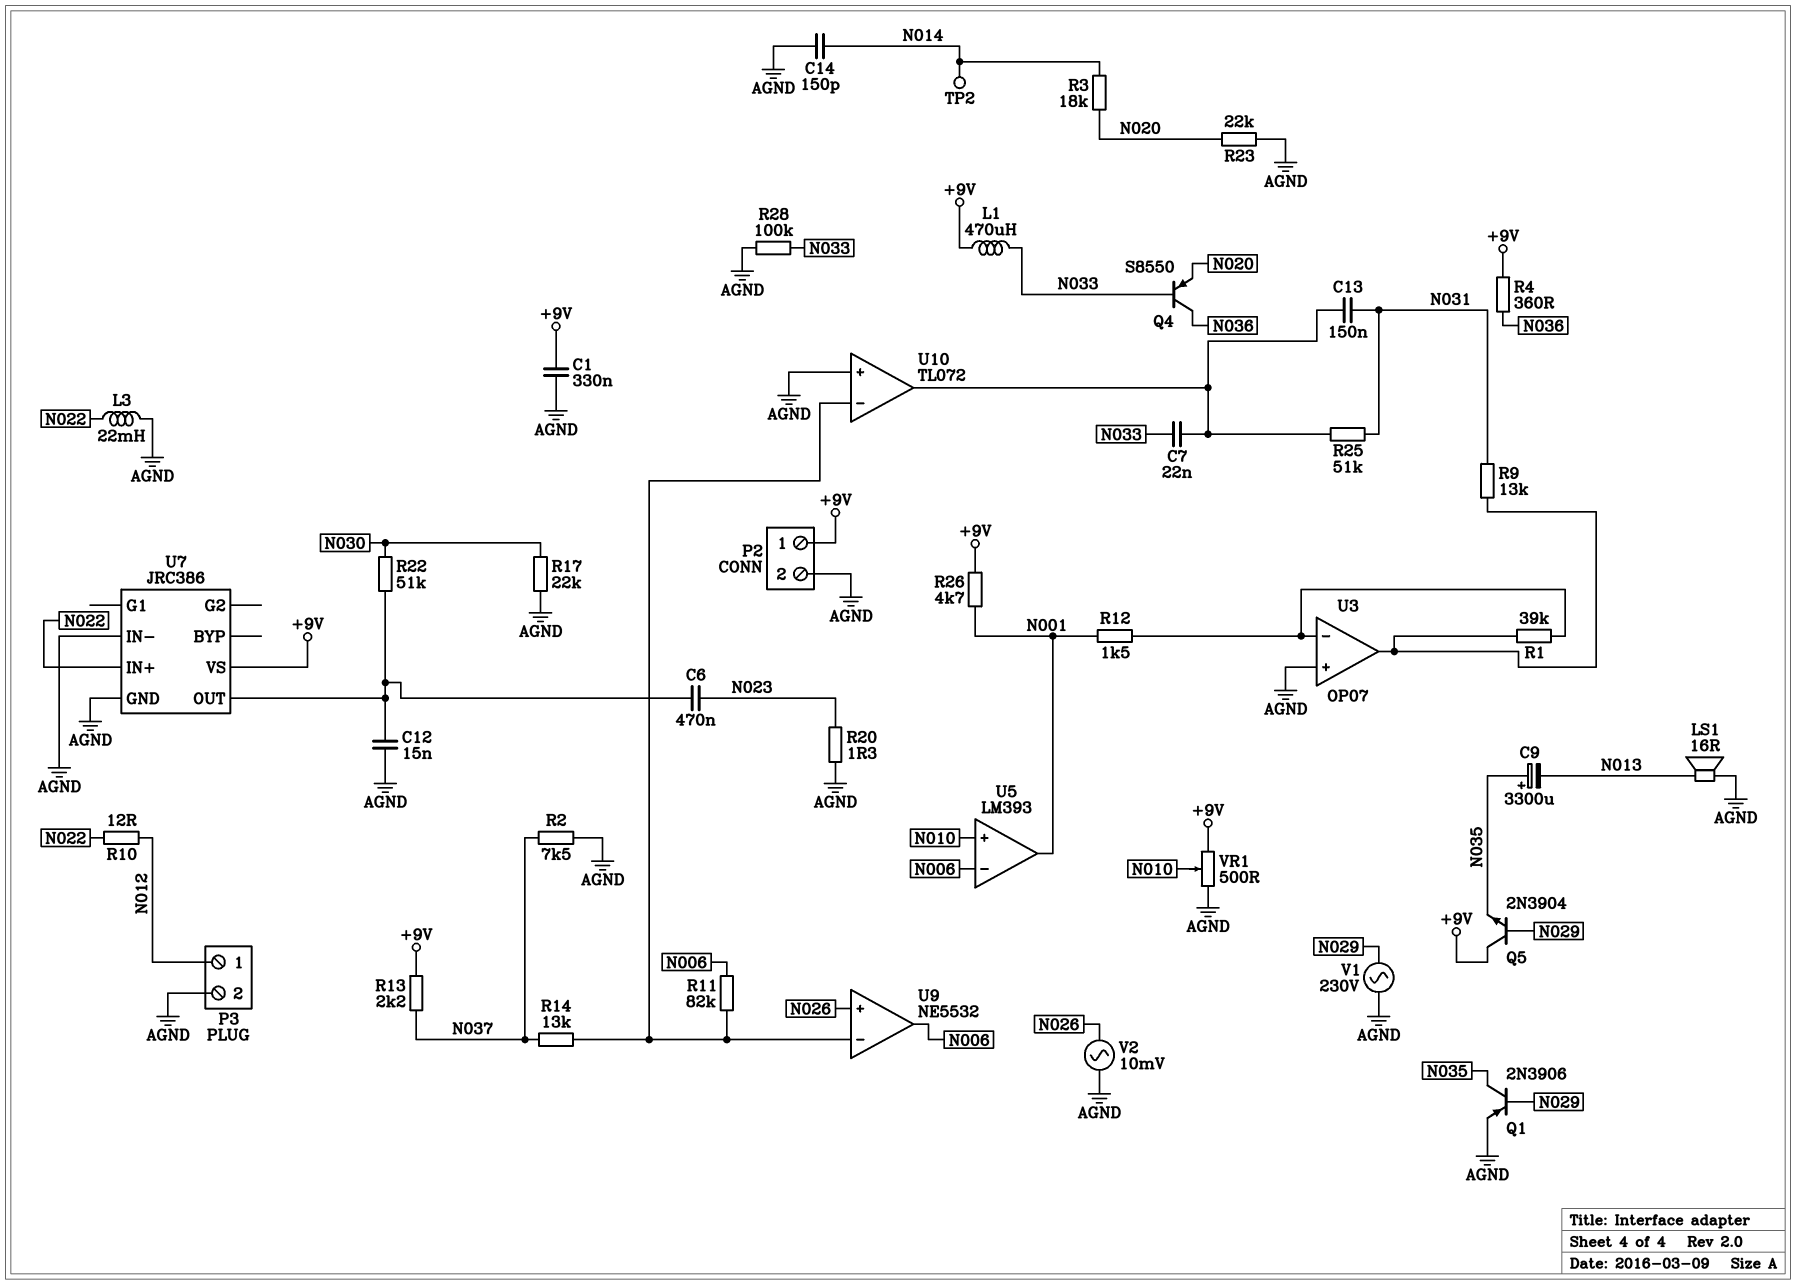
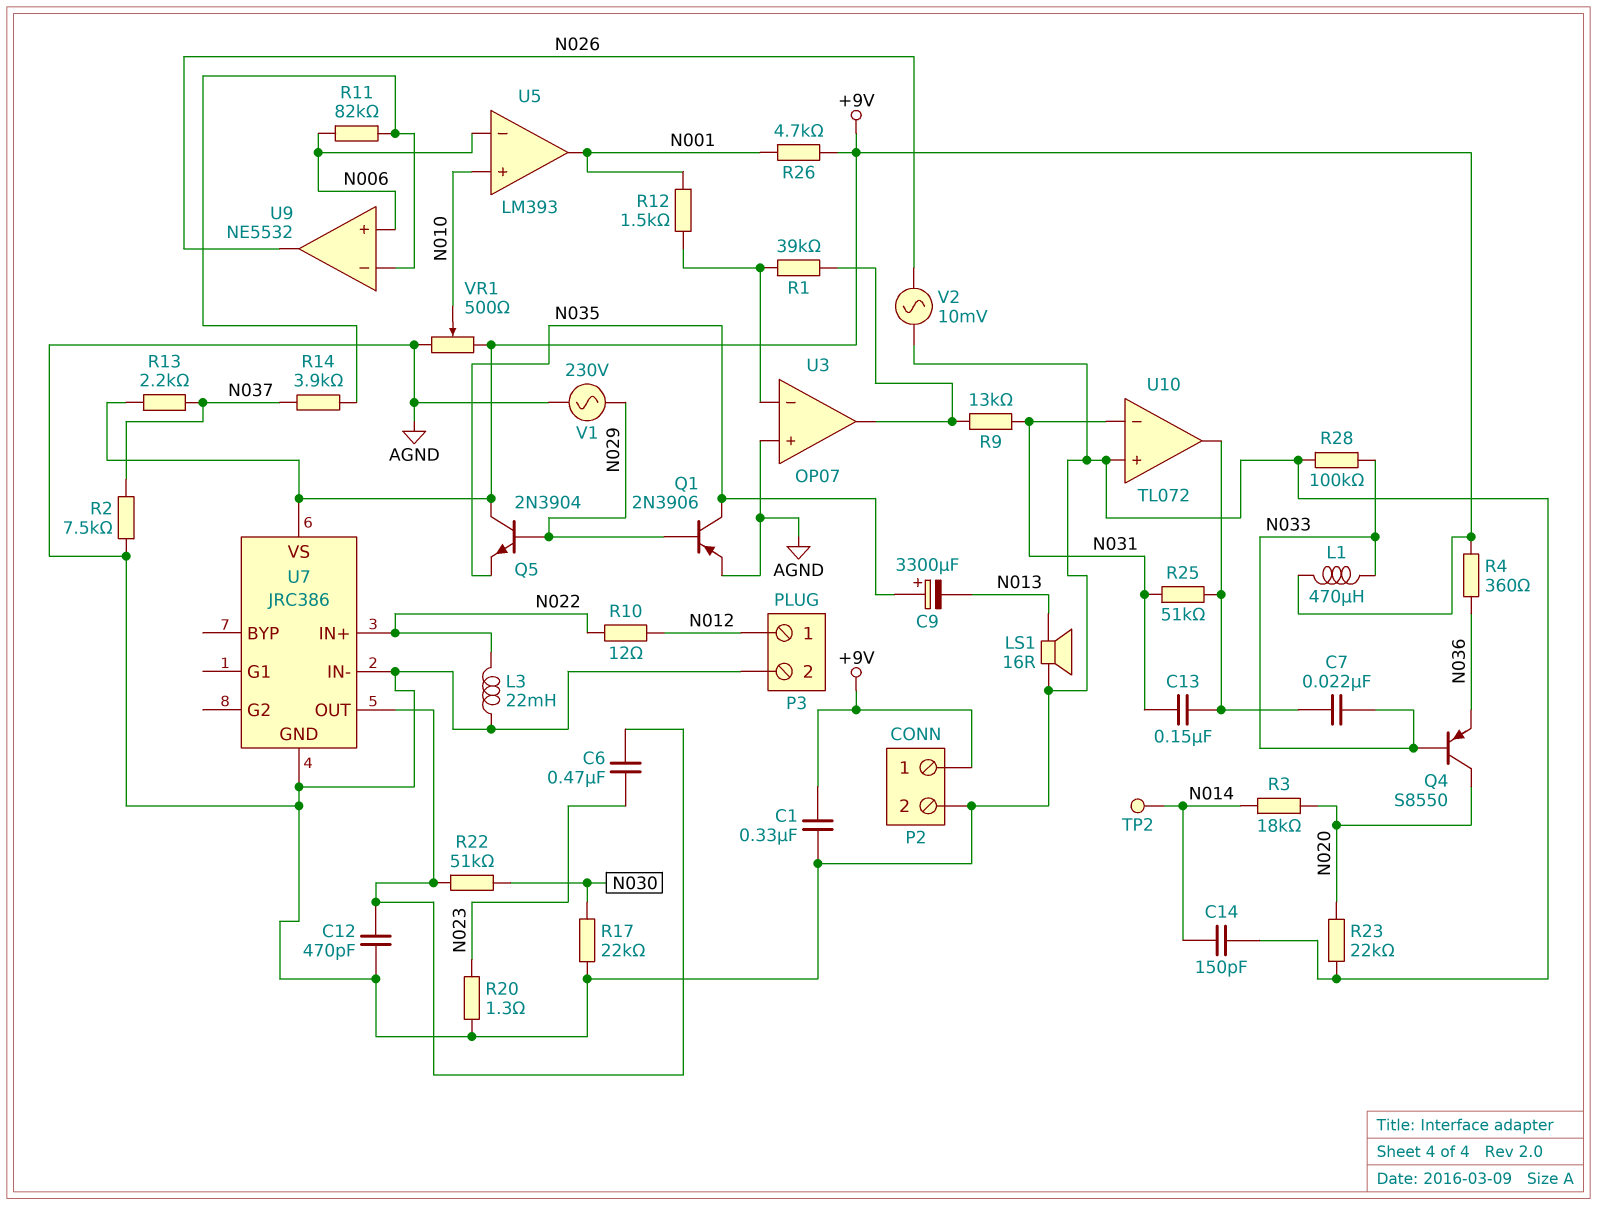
C12: 15nF (AGND, U7/OUT) -> 470pF (AGND, U7/OUT)
Q4: PNP S8550 (B N033, C N036, E N020) -> PNP S8550 (B N033, C N020, E N036)
R14: 13k (N037, U9/in-) -> 3.9k (N037, U9/in-)
U9 pin in+: N026 -> N006
U9 pin out: N006 -> N026
U10 pin in-: U9/in- -> N031

